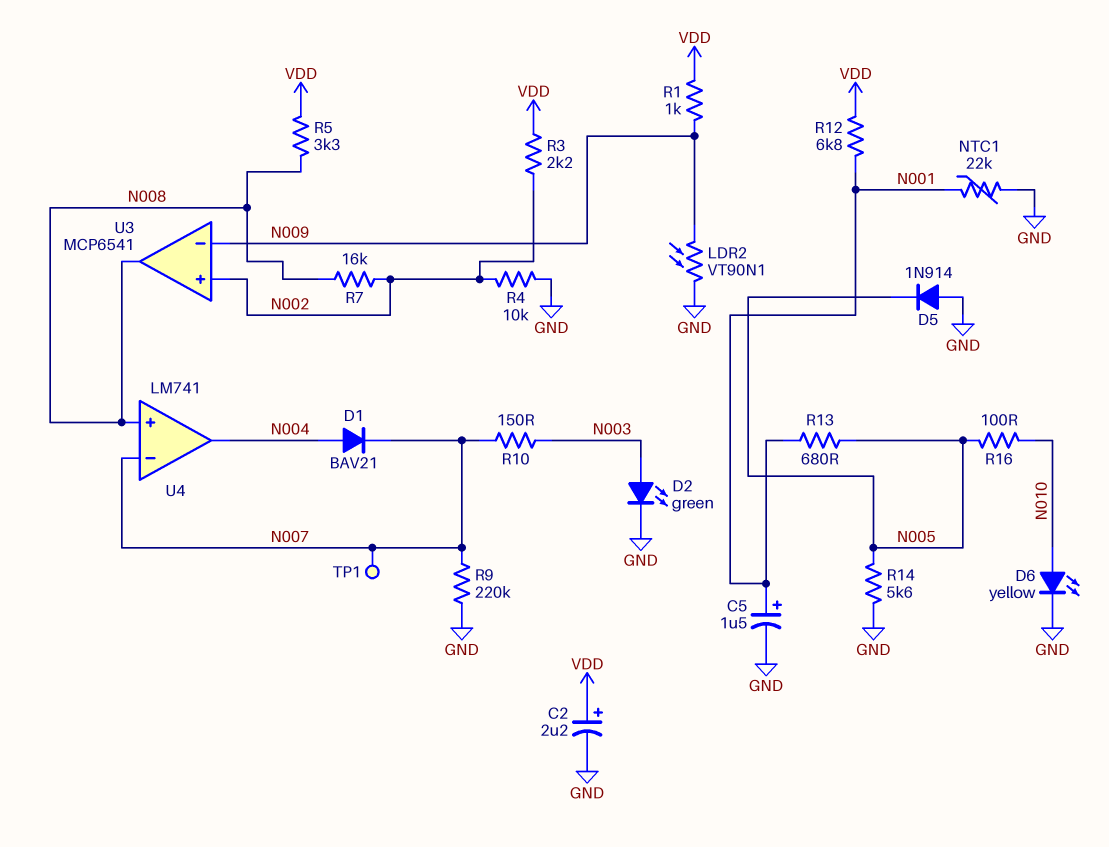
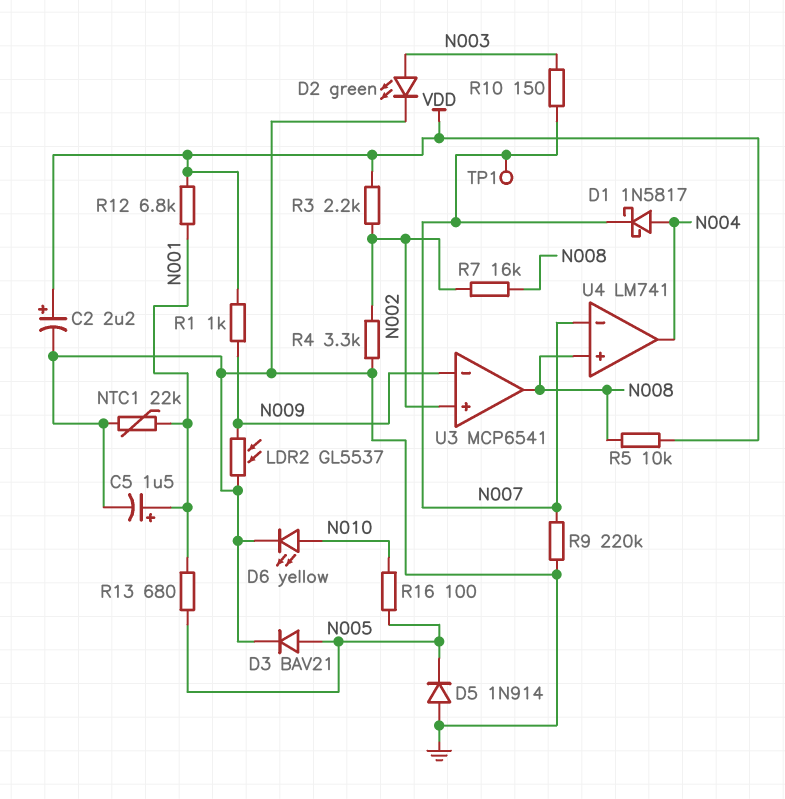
D1: diode BAV21 (A N004, K N007) -> schottky 1N5817 (A N004, K N007)
D3: none -> diode BAV21 (A N005, K GND)
LDR2: VT90N1 (GND, N009) -> GL5537 (GND, N009)
R4: 10k (GND, N002) -> 3.3k (GND, N002)
R5: 3.3k (N008, VDD) -> 10k (N008, VDD)
R14: 5.6k (GND, N005) -> none

